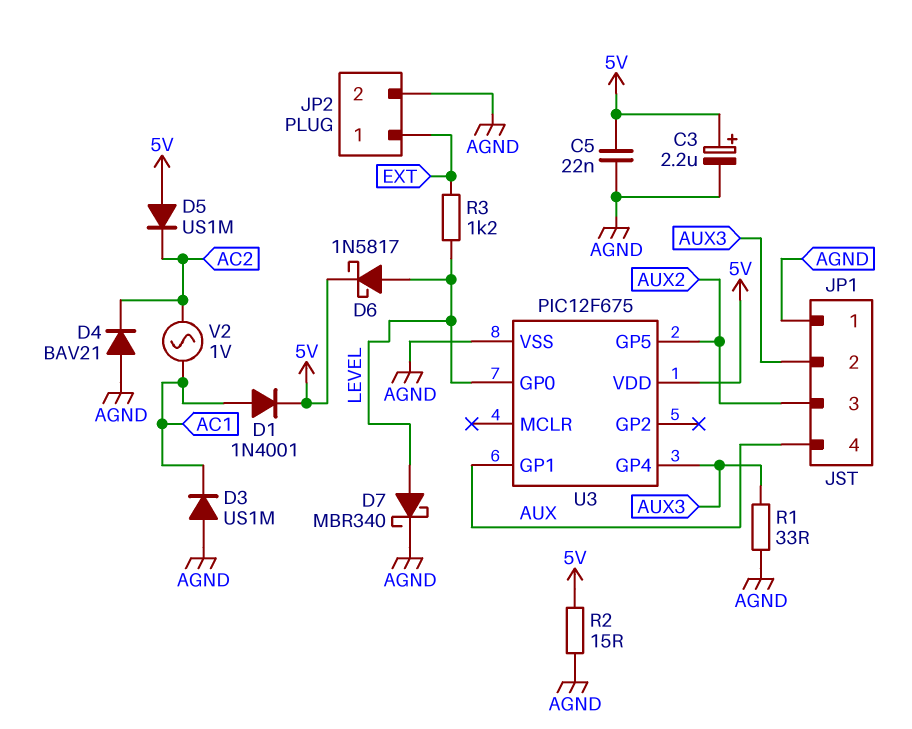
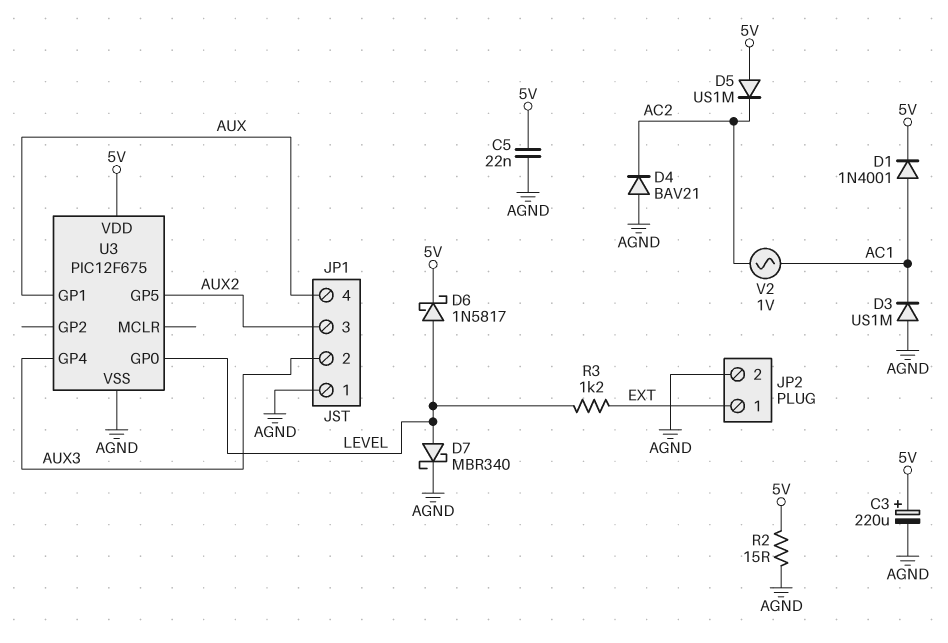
C3: 2.2uF (plus 5V, minus AGND) -> 220uF (plus 5V, minus AGND)
R1: 33 (AGND, AUX3) -> none

